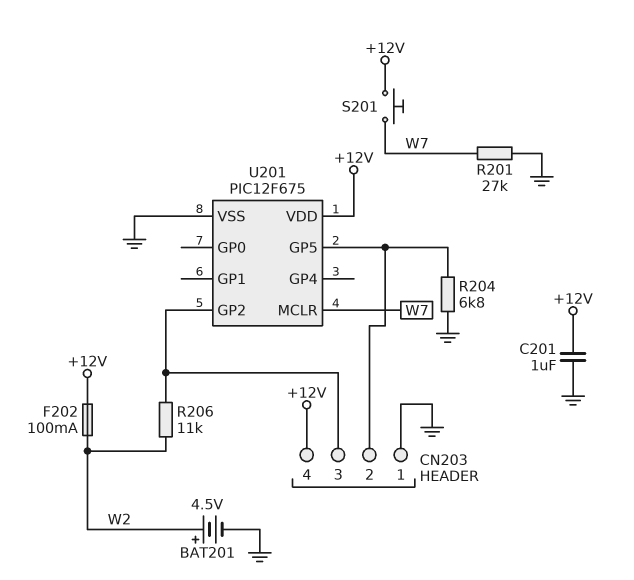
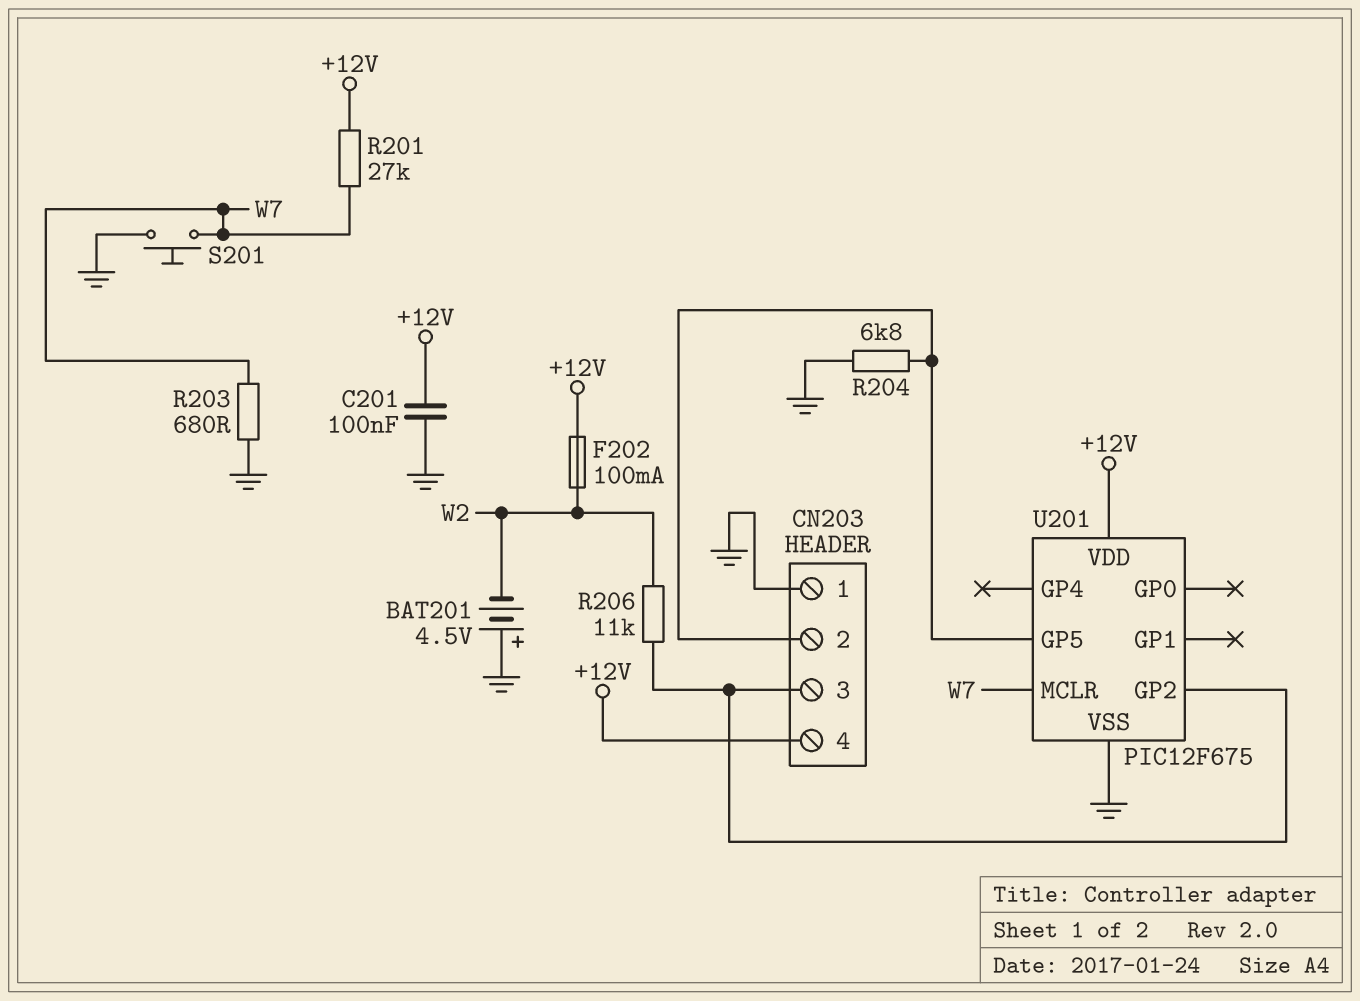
BAT201: 4.5V (plus W2, minus GND) -> 4.5V (plus GND, minus W2)
C201: 1uF (+12V, GND) -> 100nF (+12V, GND)
R201: 27k (GND, W7) -> 27k (+12V, W7)
R203: none -> 680 (GND, W7)
S201: button (+12V, W7) -> button (GND, W7)

